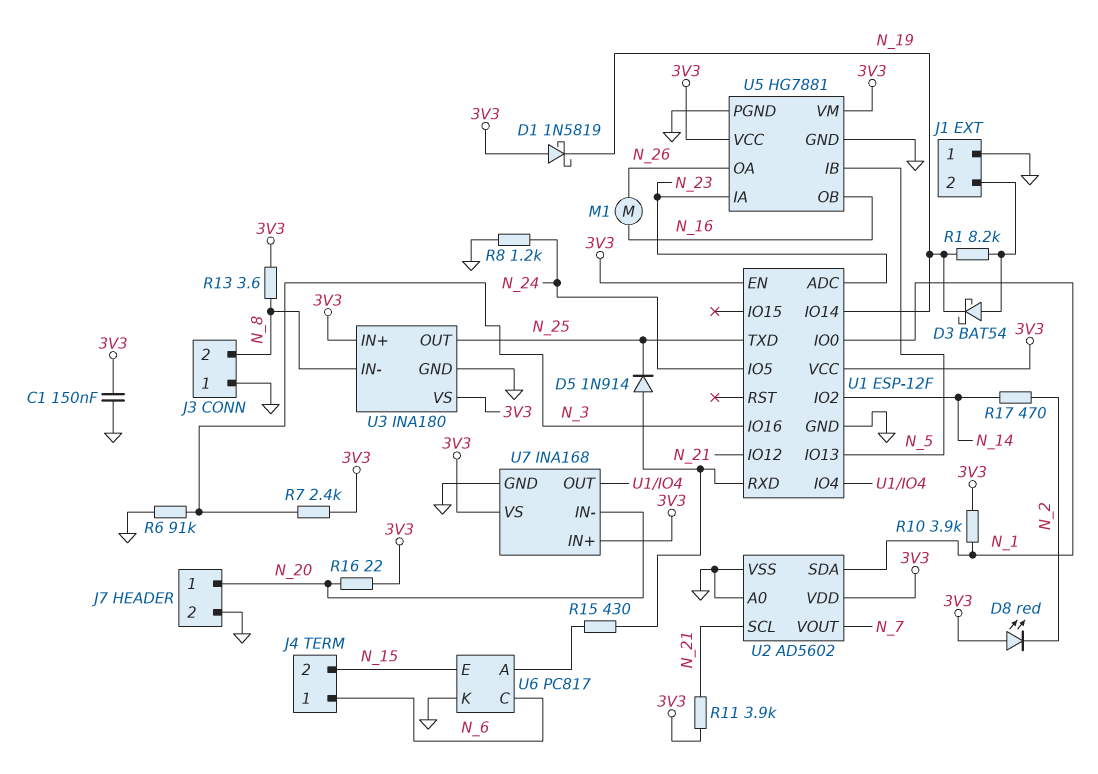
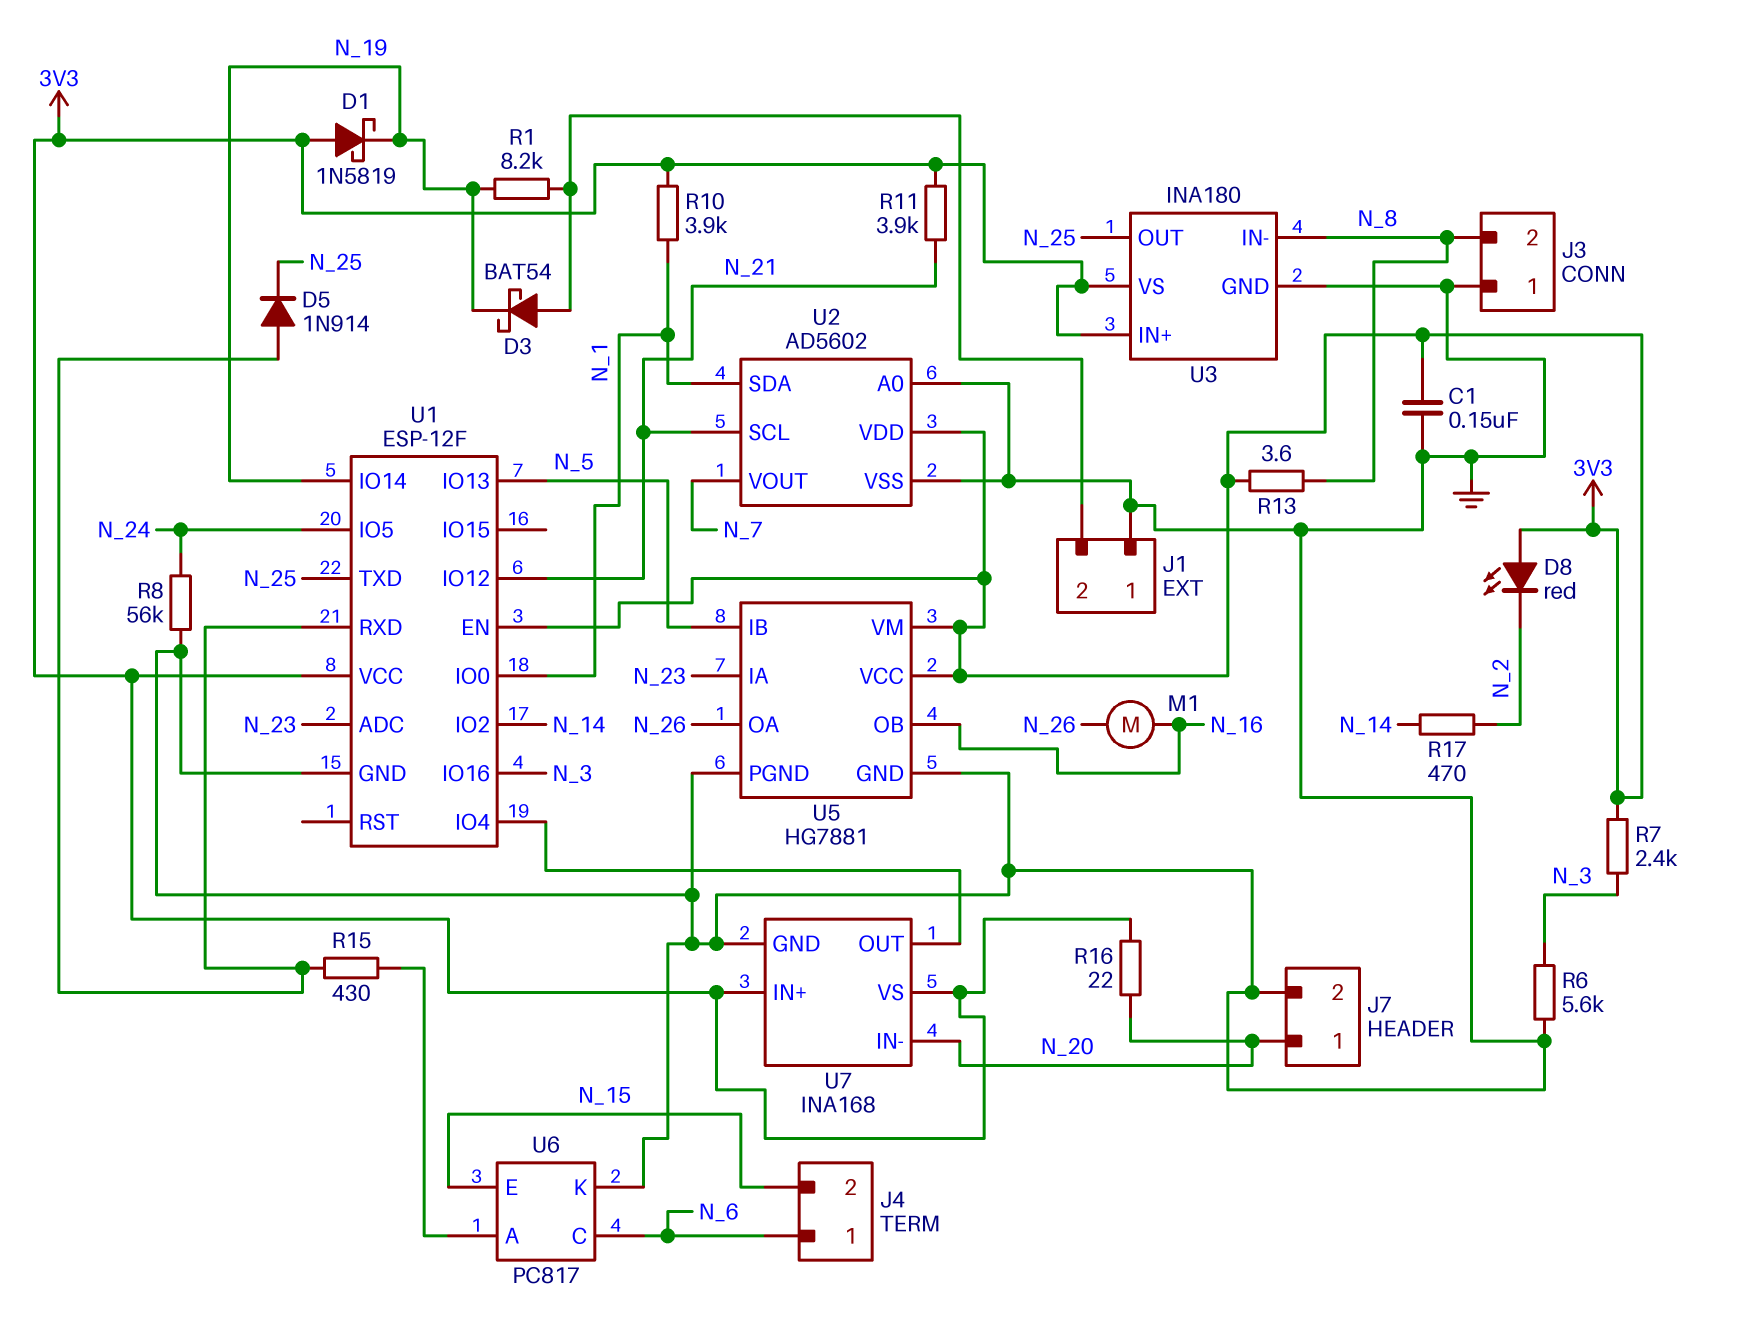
R6: 91k (GND, N_3) -> 5.6k (GND, N_3)
R8: 1.2k (GND, N_24) -> 56k (GND, N_24)

